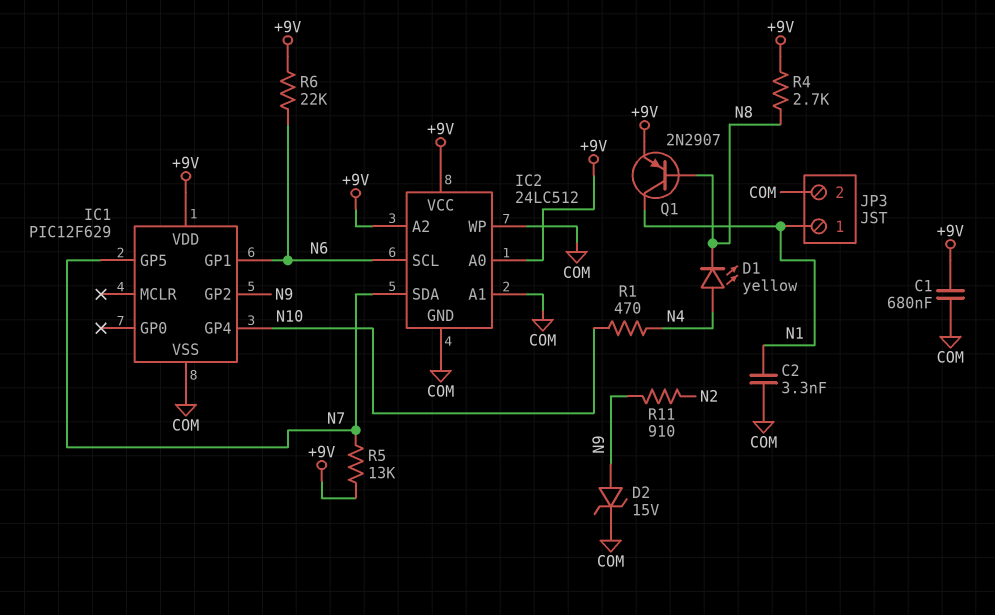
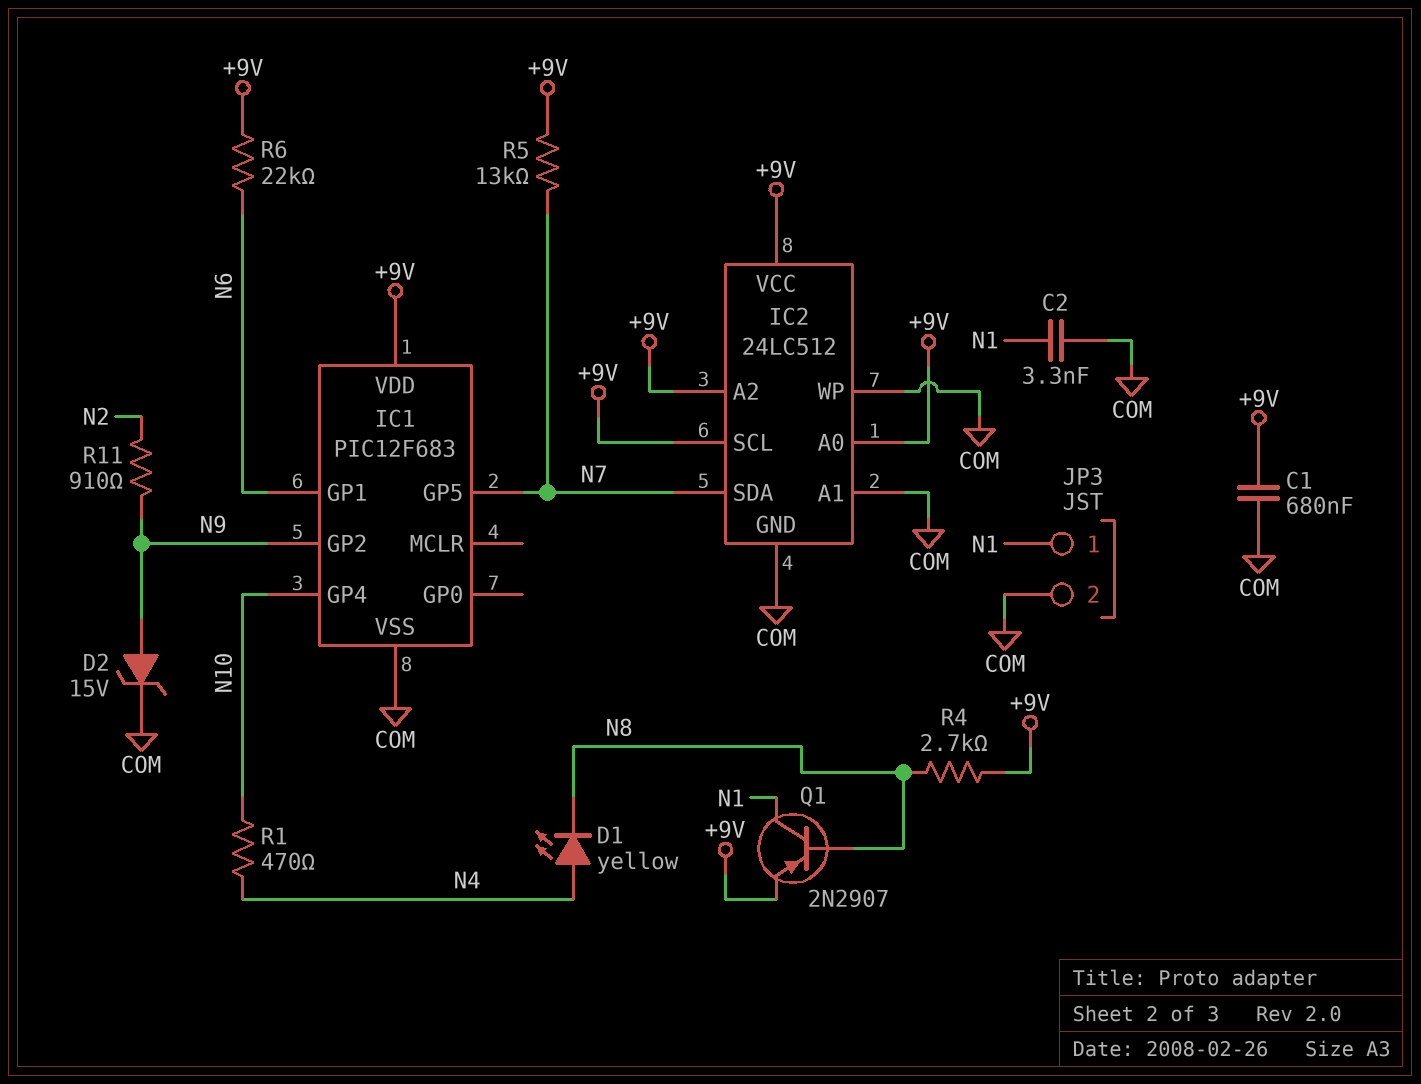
IC1: PIC12F629 -> PIC12F683
IC2 pin SCL: N6 -> +9V

